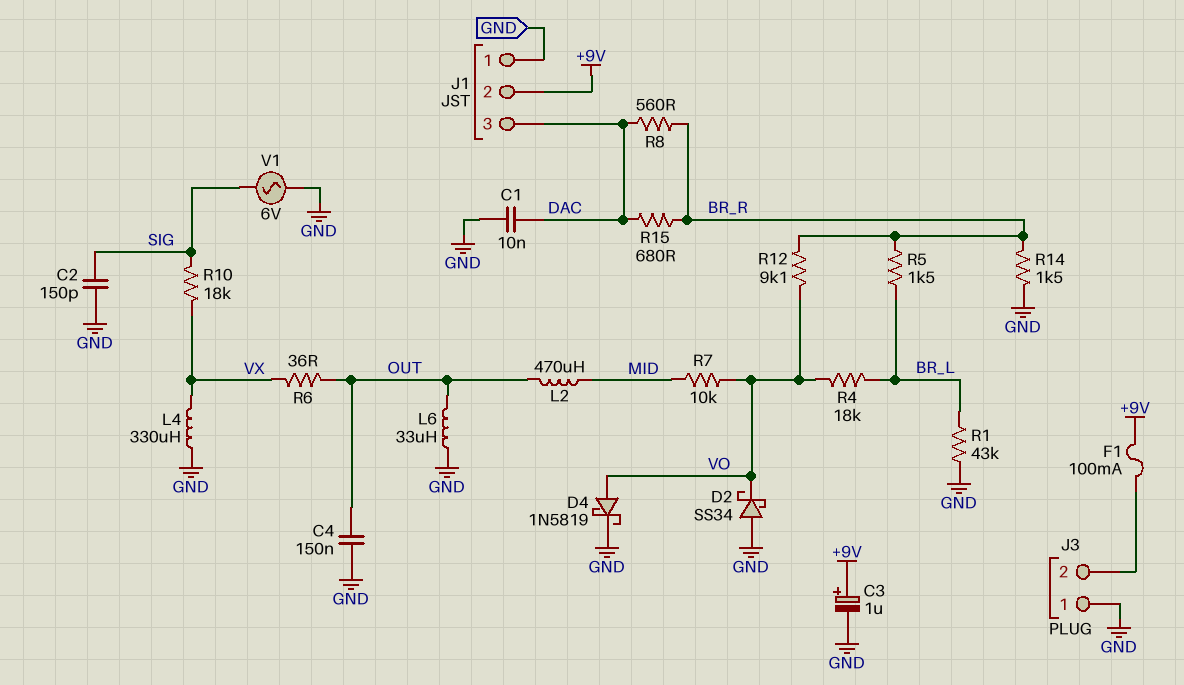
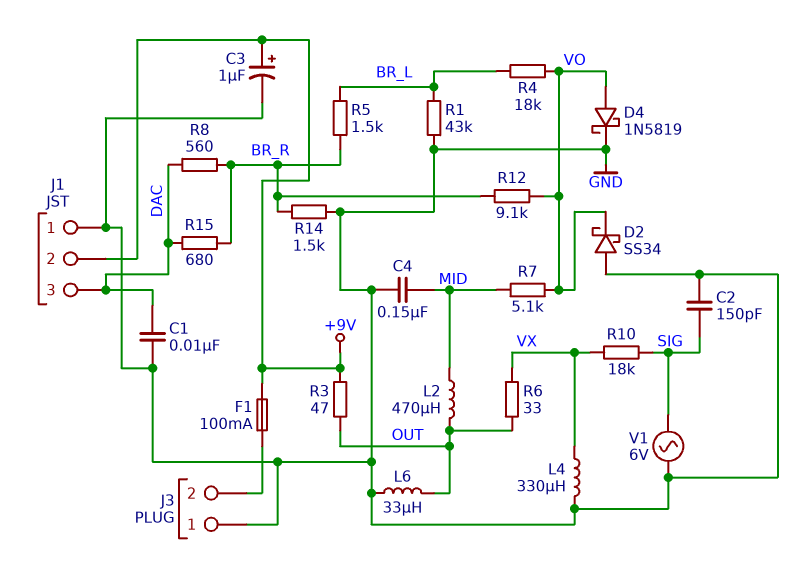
C4: 150nF (GND, OUT) -> 150nF (GND, MID)
R3: none -> 47 (+9V, OUT)
R6: 36 (OUT, VX) -> 33 (OUT, VX)
R7: 10k (MID, VO) -> 5.1k (MID, VO)

